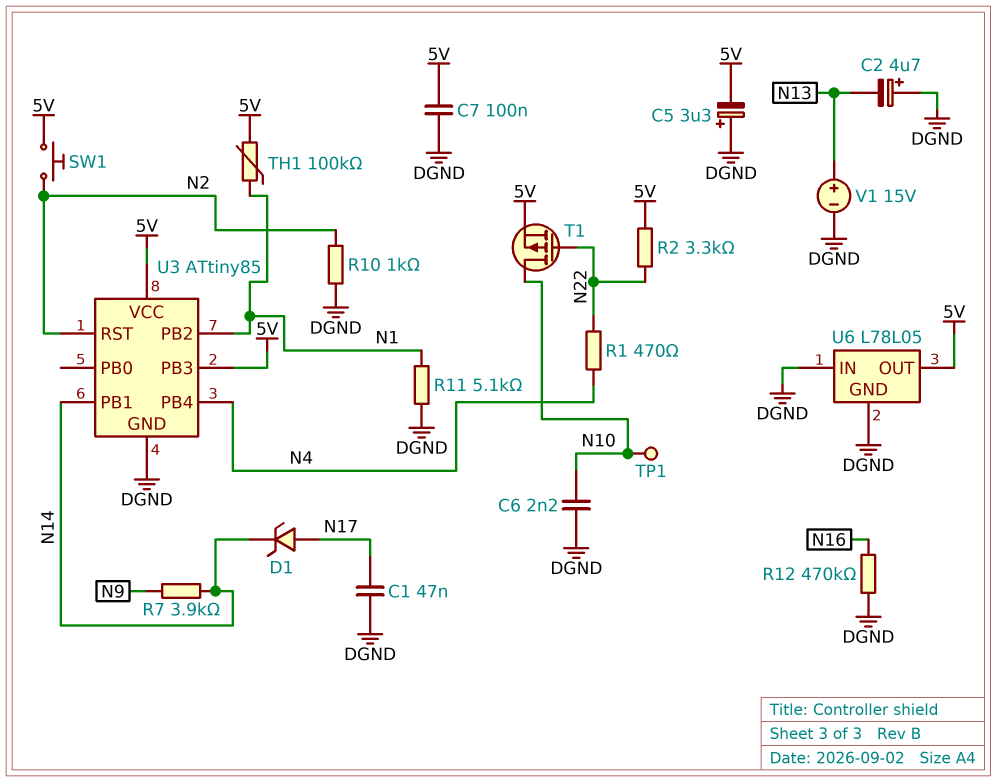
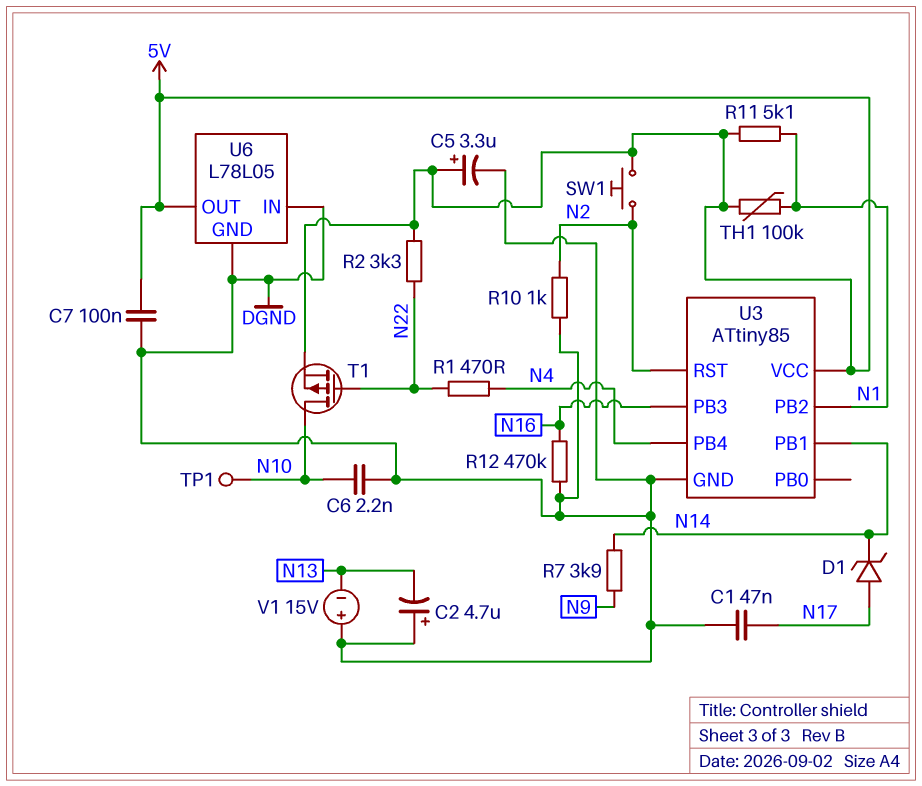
C5: 3.3uF (plus DGND, minus 5V) -> 3.3uF (plus 5V, minus DGND)
R11: 5.1k (DGND, N1) -> 5.1k (5V, N1)
U3 pin PB3: 5V -> N16
V1: 15V (plus N13, minus DGND) -> 15V (plus DGND, minus N13)

